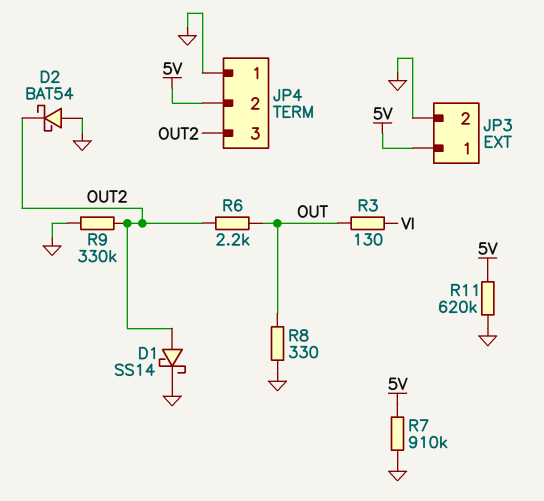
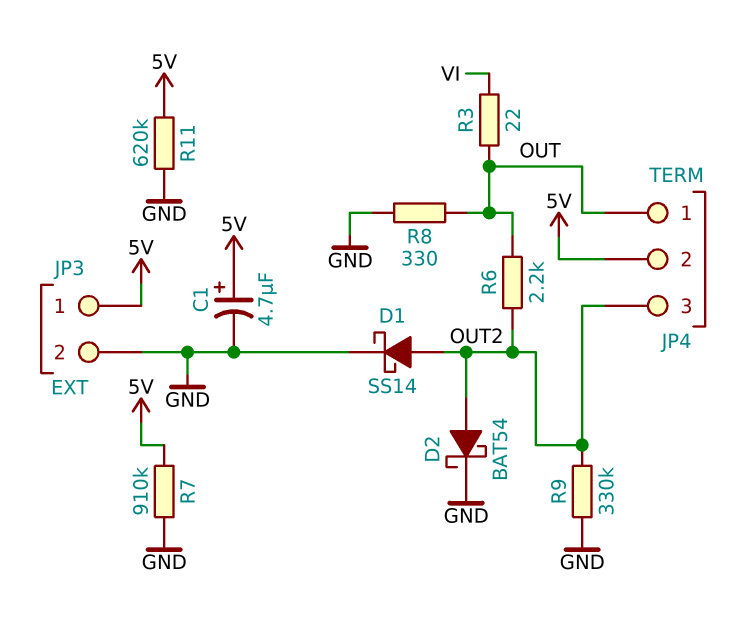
C1: none -> 4.7uF (plus 5V, minus GND)
D2: schottky BAT54 (A GND, K OUT2) -> schottky BAT54 (A OUT2, K GND)
JP4 pin 1: GND -> OUT
R3: 130 (OUT, VI) -> 22 (OUT, VI)

